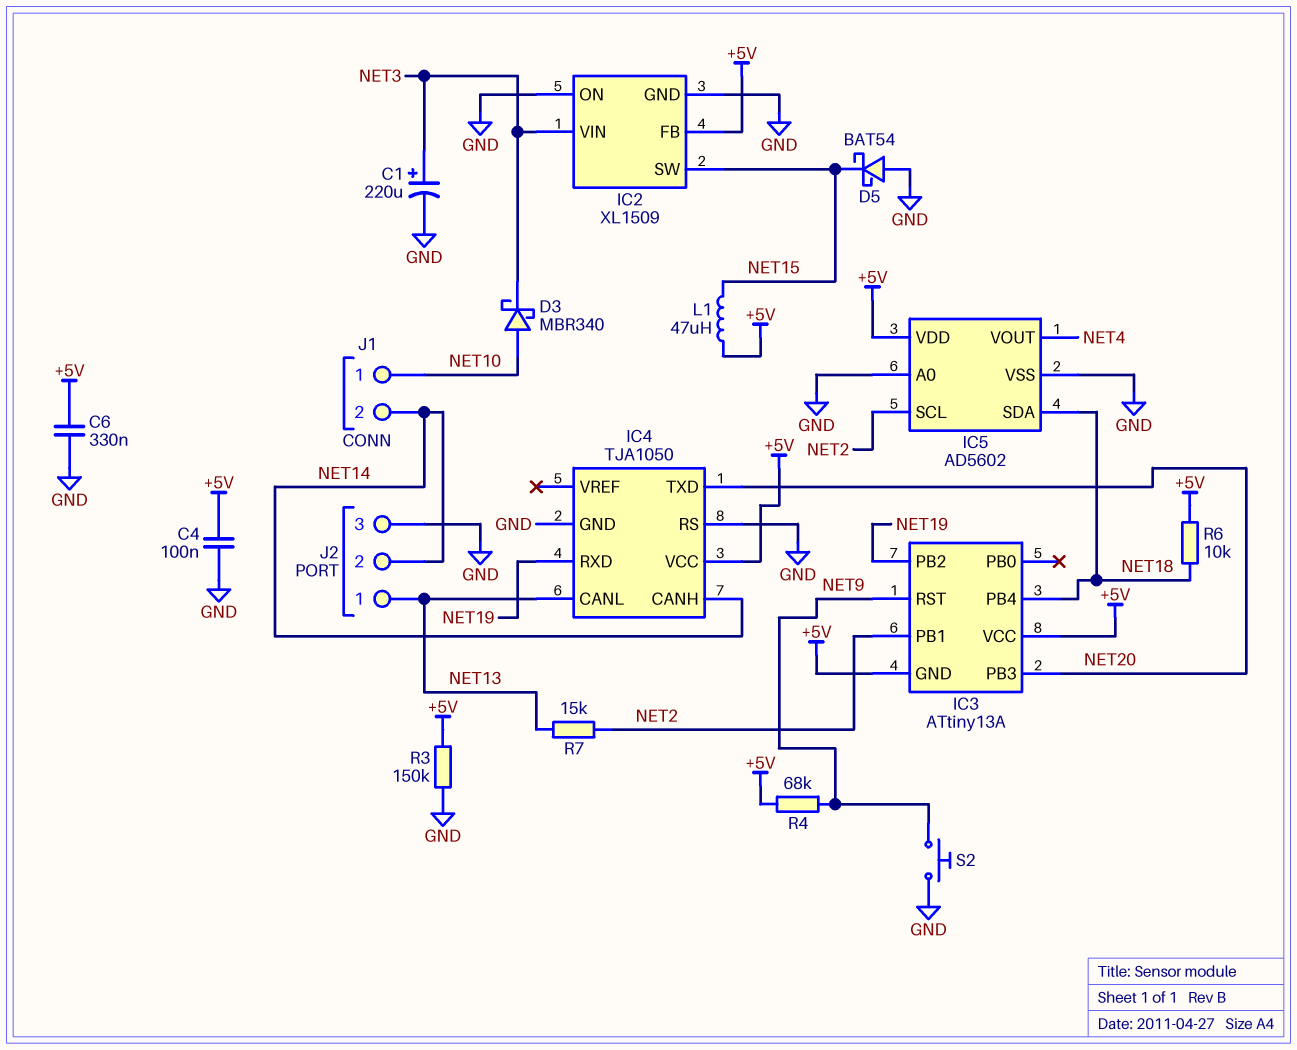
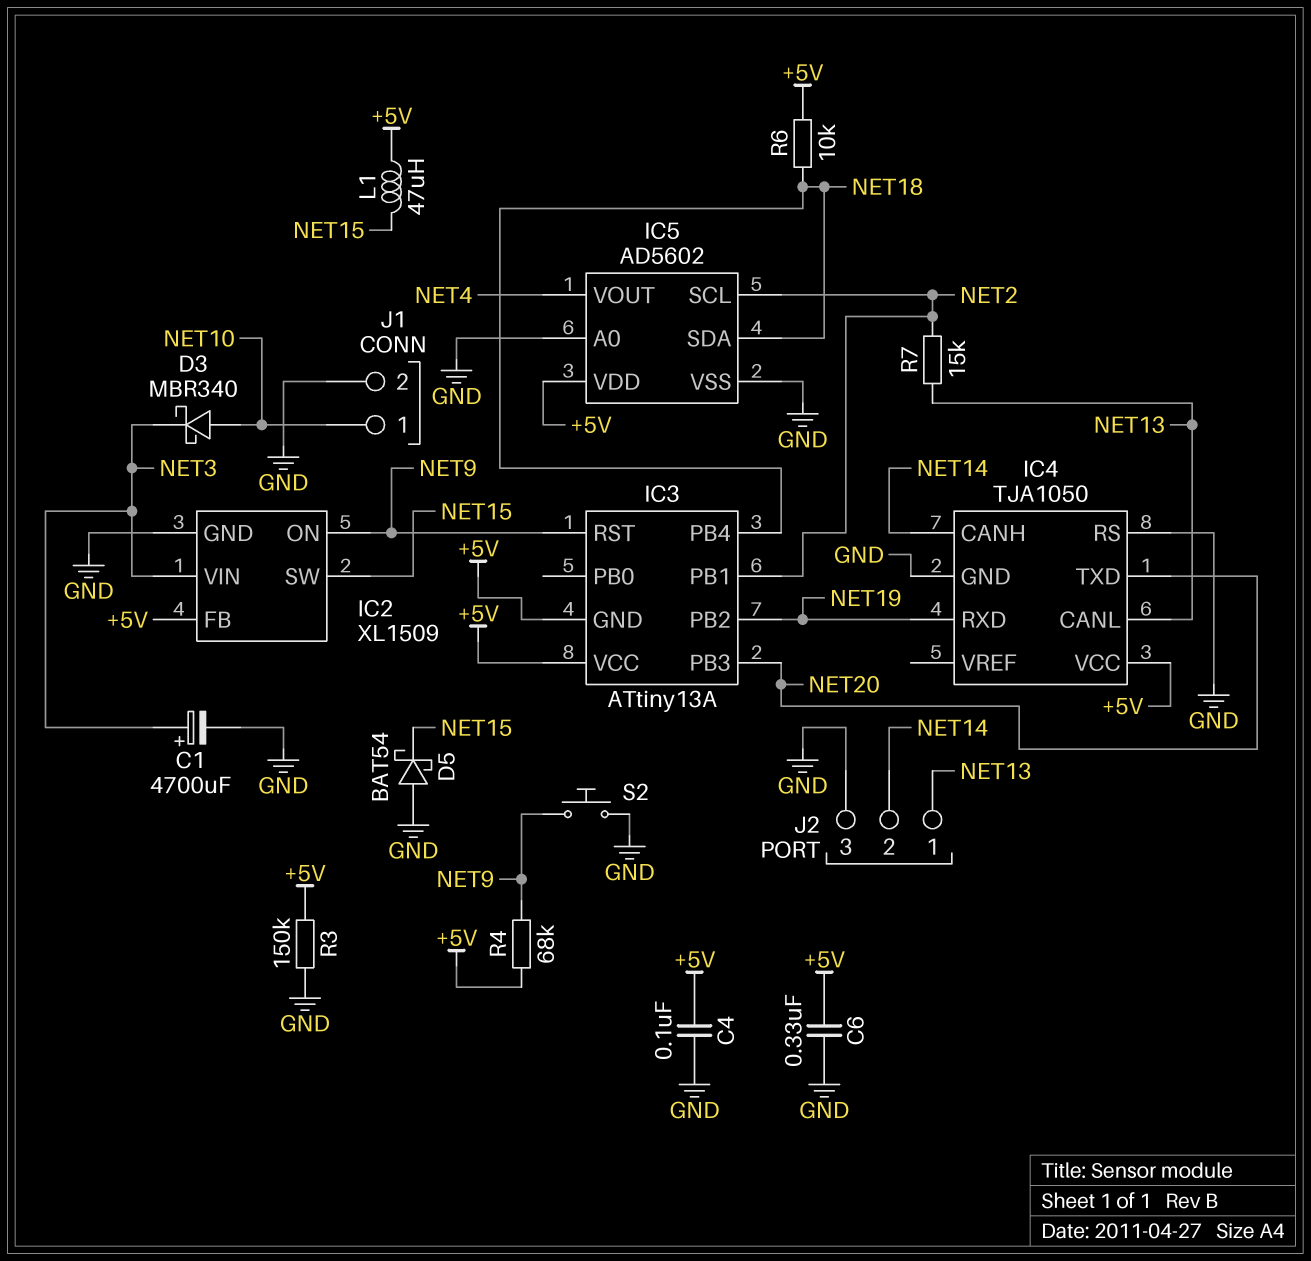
C1: 220uF (plus NET3, minus GND) -> 4700uF (plus NET3, minus GND)
IC2 pin ON: GND -> NET9
J1 pin 2: NET14 -> GND

